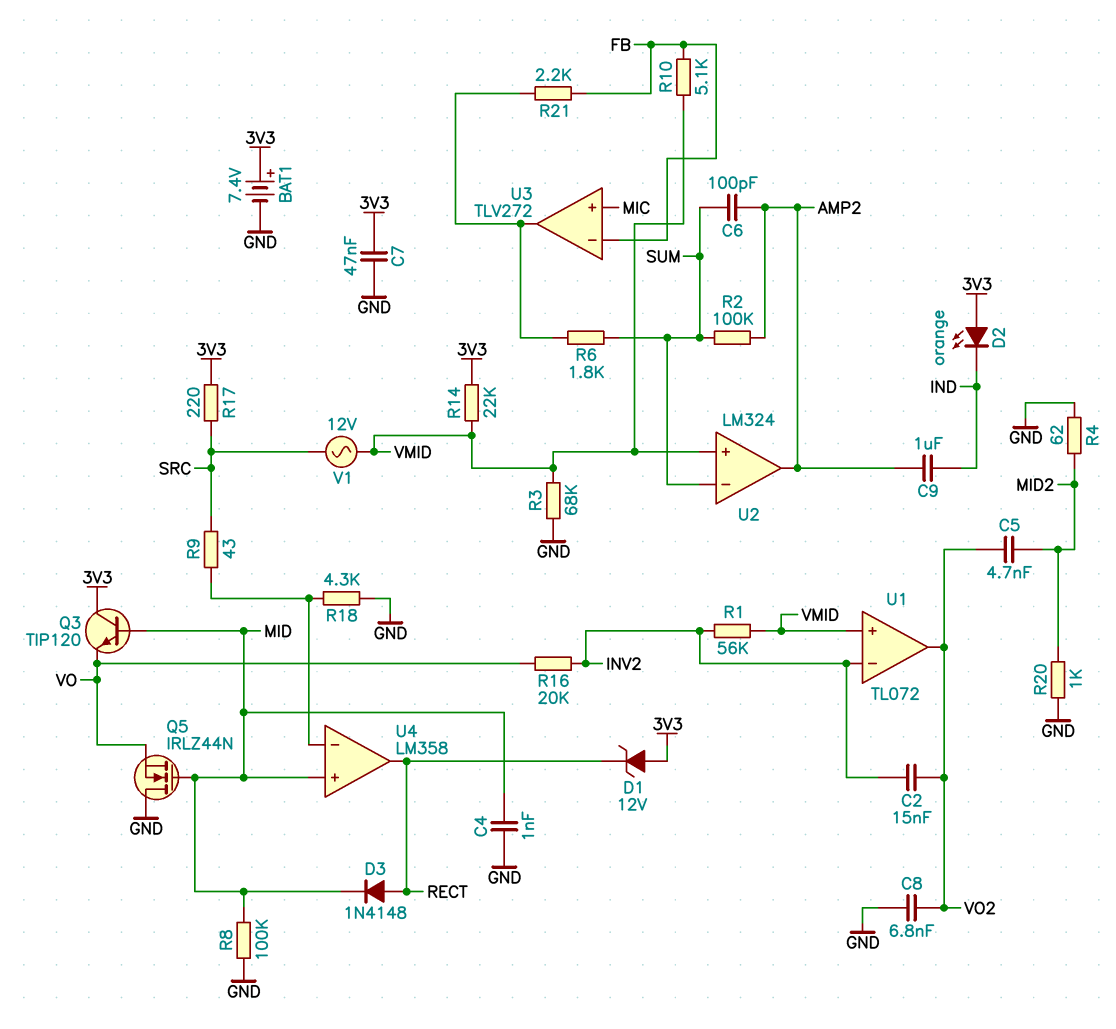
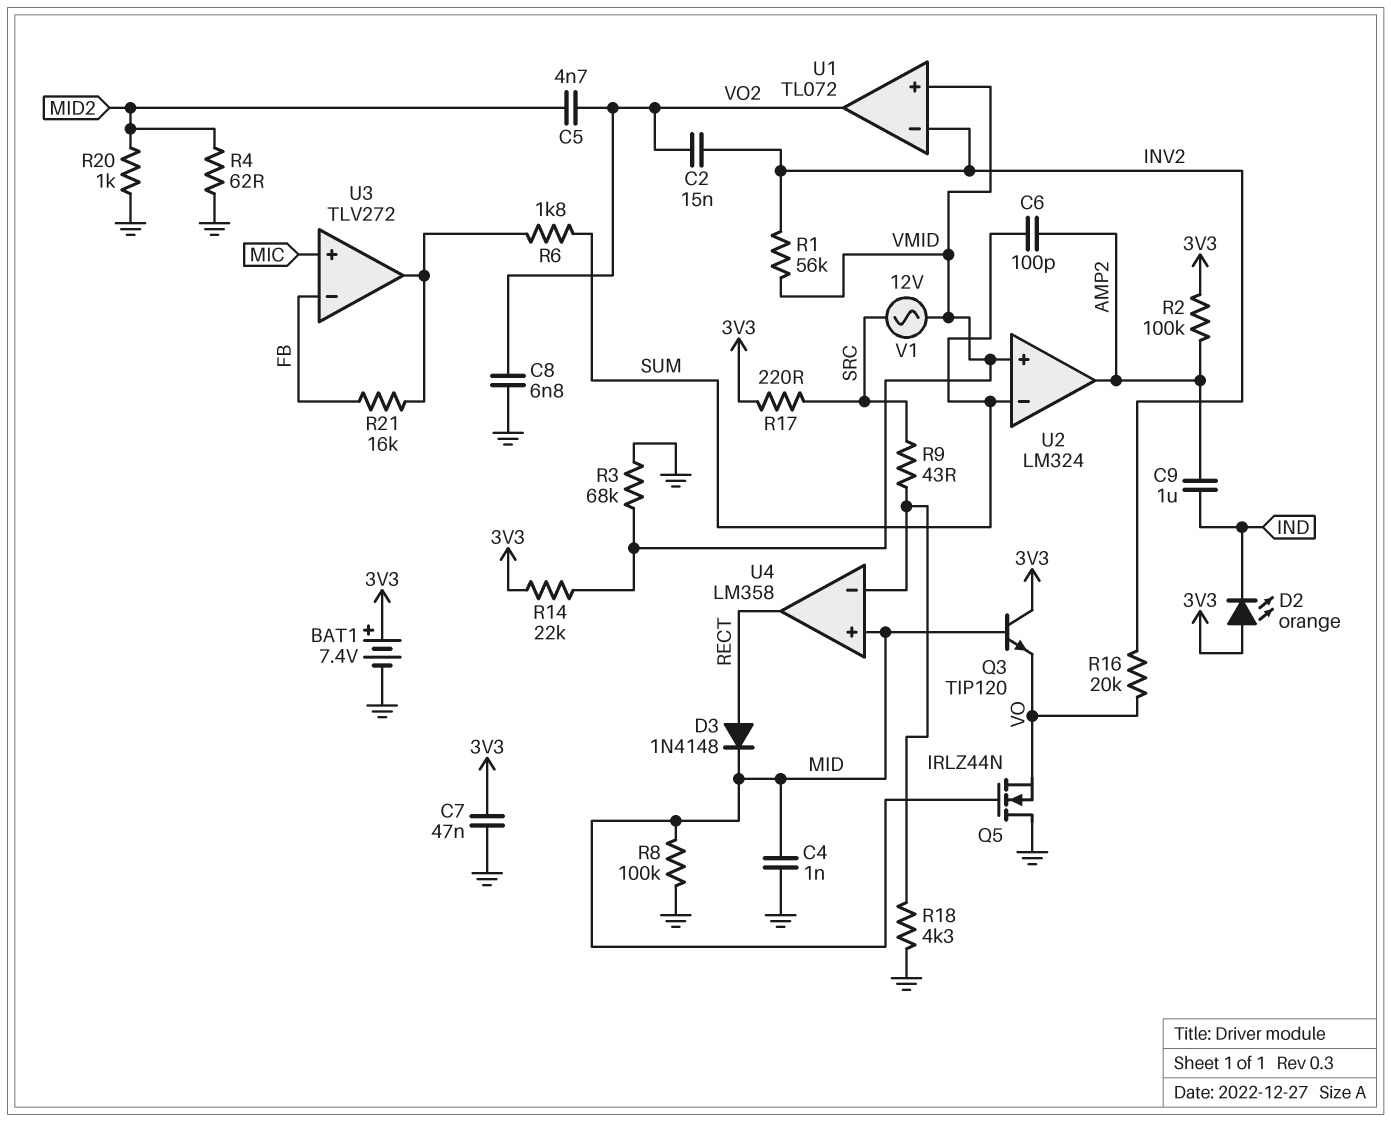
D1: zener 12V (A 3V3, K RECT) -> none
R2: 100k (AMP2, SUM) -> 100k (3V3, AMP2)
R10: 5.1k (FB, VMID) -> none
R21: 2.2k (FB, U3/out) -> 16k (FB, U3/out)

